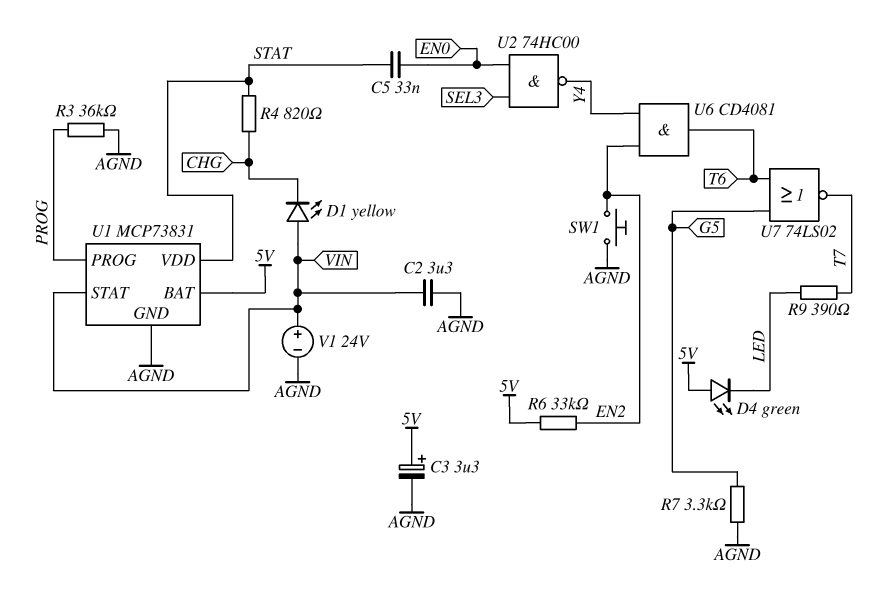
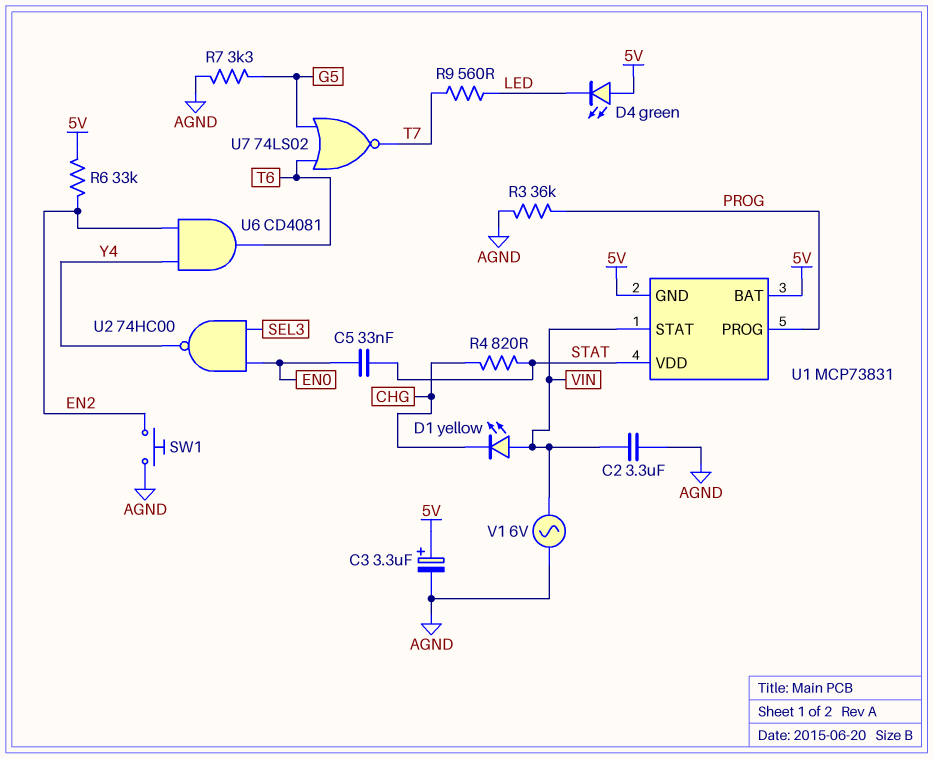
R9: 390 (LED, T7) -> 560 (LED, T7)
U1 pin GND: AGND -> 5V
V1: 24V (plus VIN, minus AGND) -> AC 6V (AGND, VIN)

